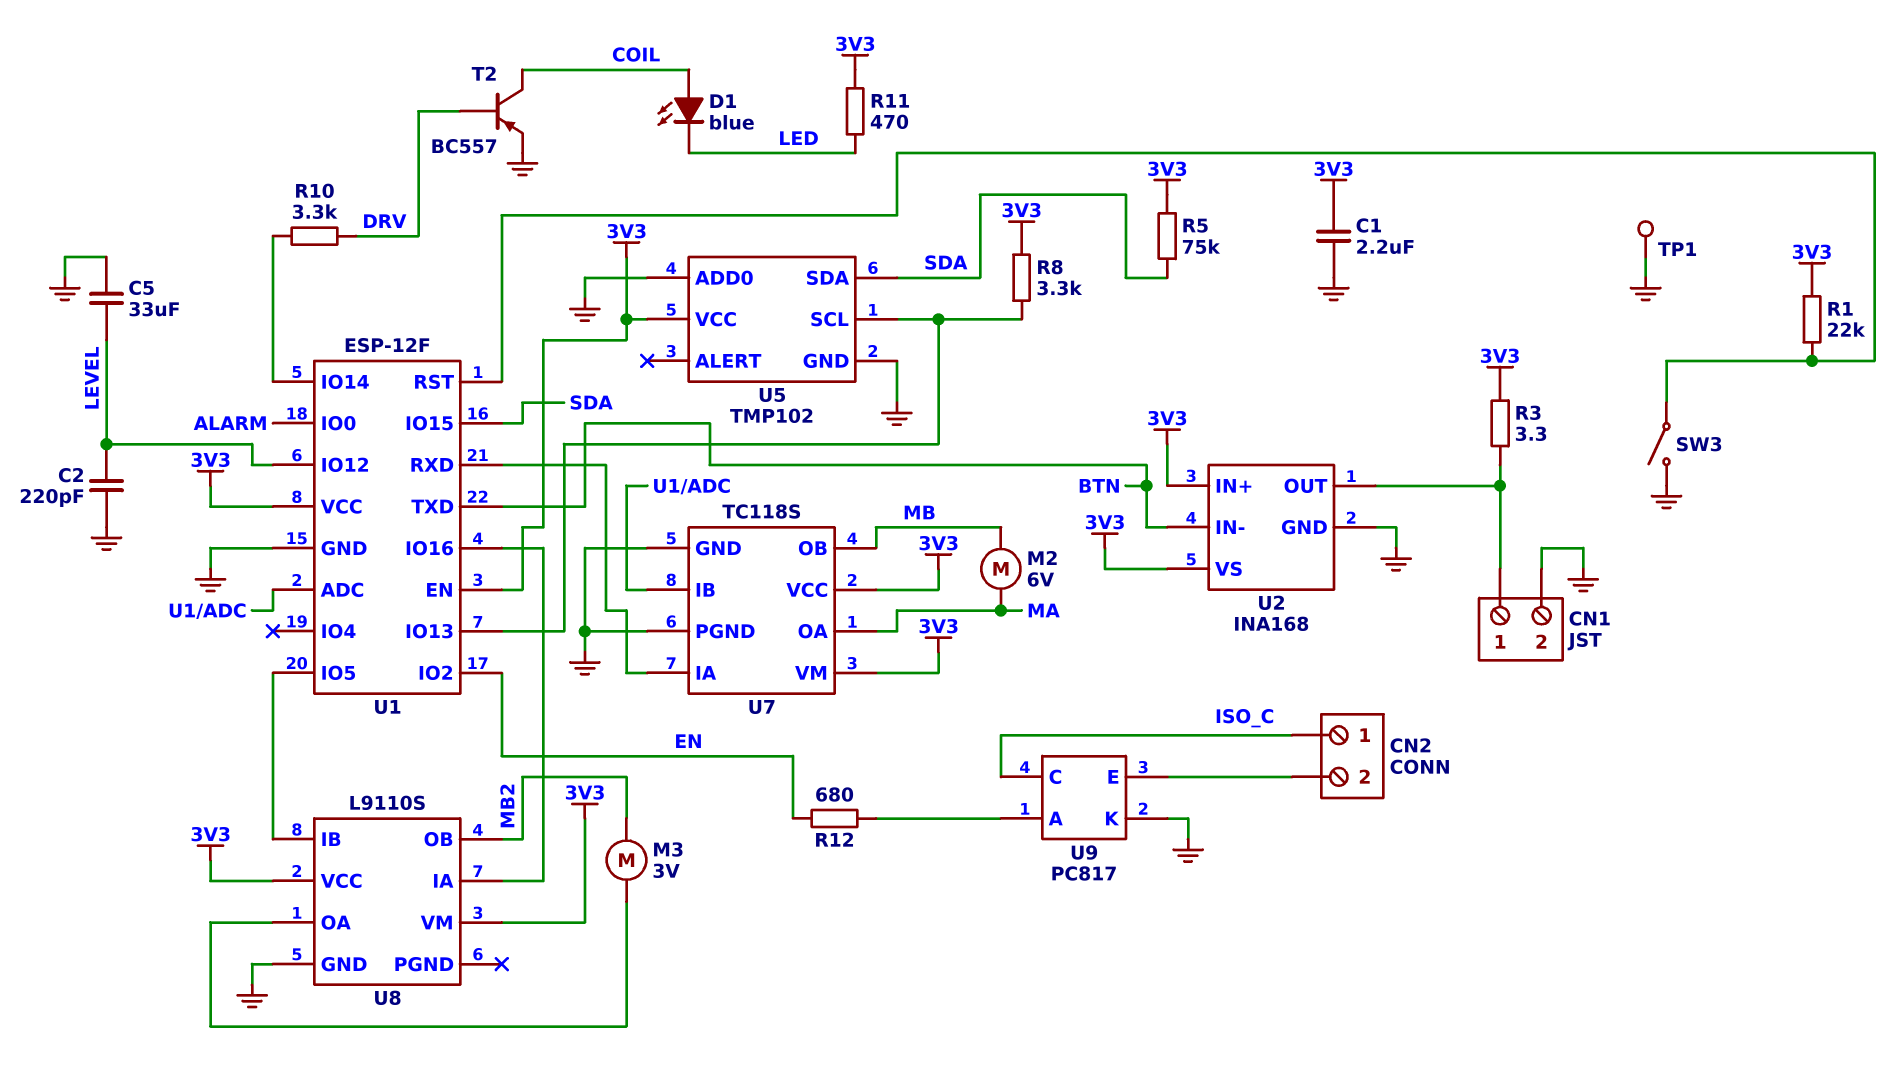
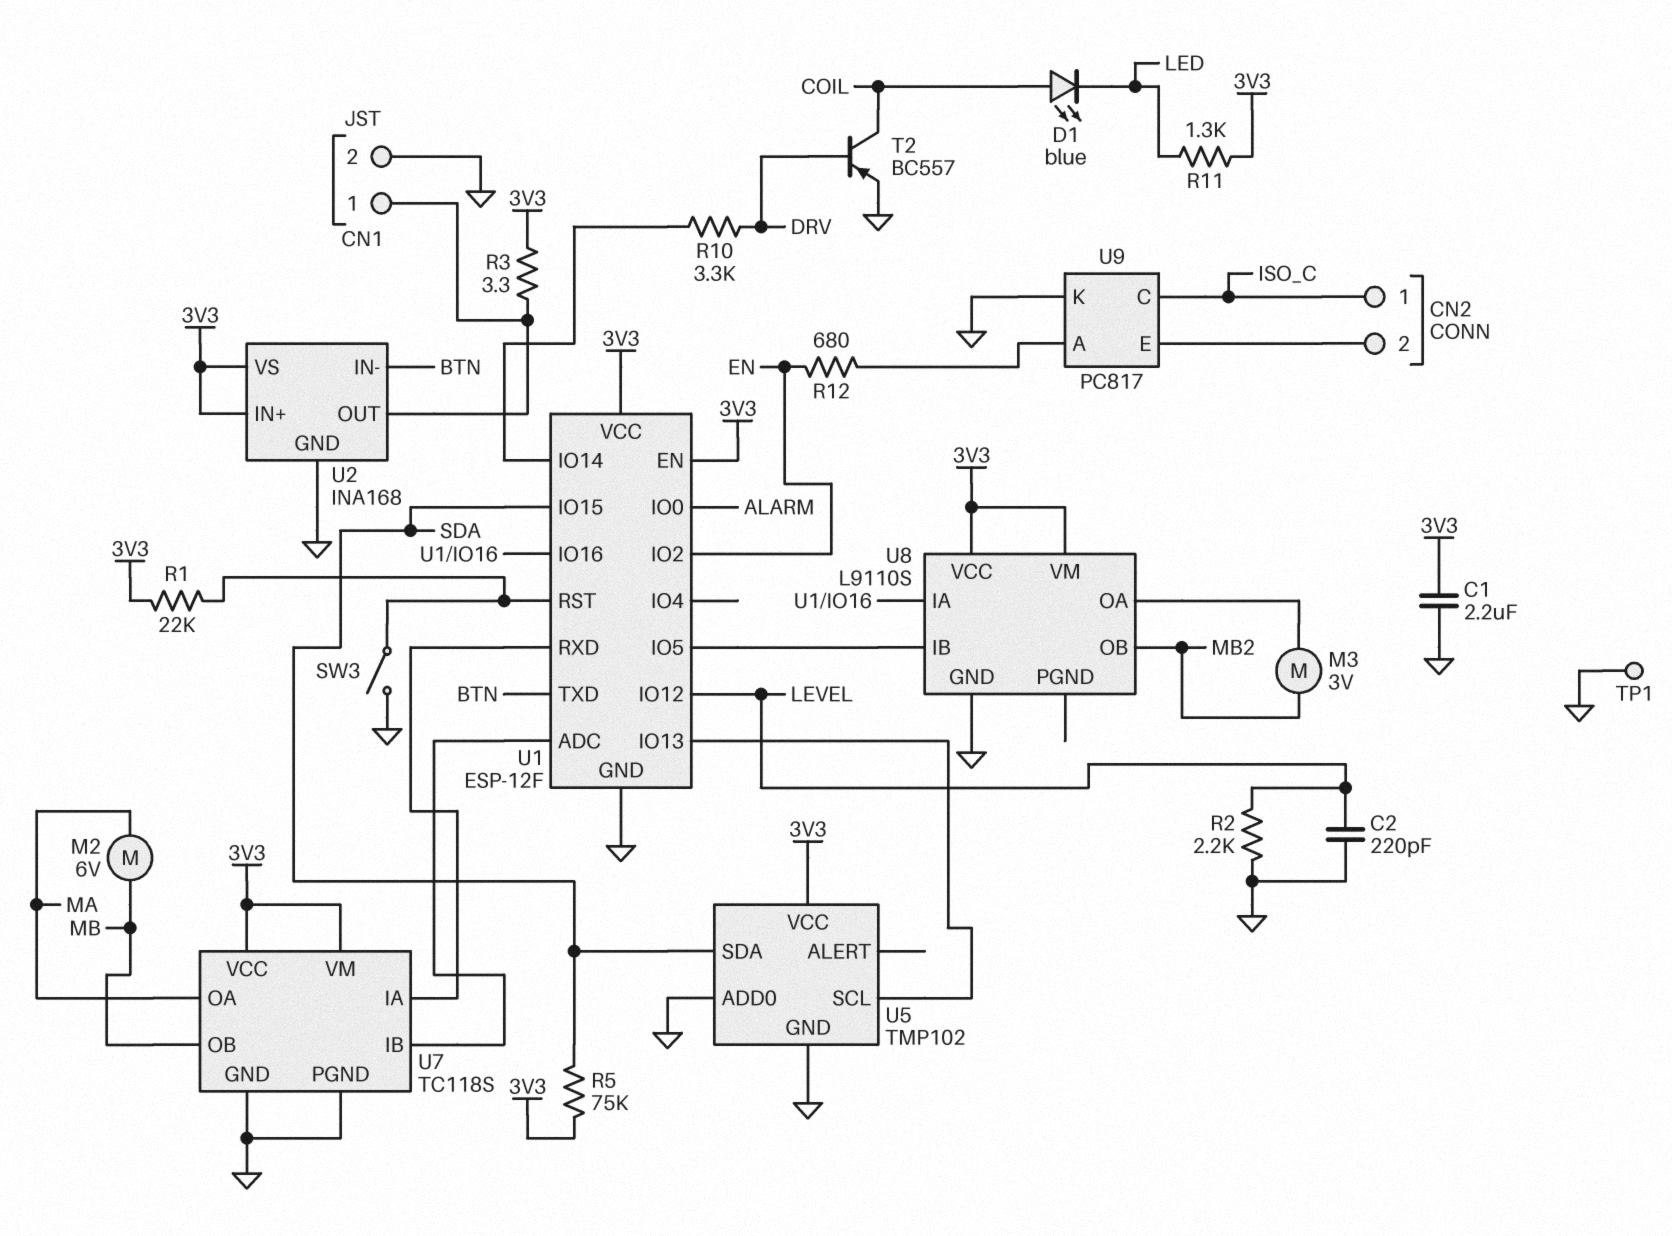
C5: 33uF (GND, LEVEL) -> none
R2: none -> 2.2k (GND, LEVEL)
R8: 3.3k (3V3, U1/IO13) -> none
R11: 470 (3V3, LED) -> 1.3k (3V3, LED)

